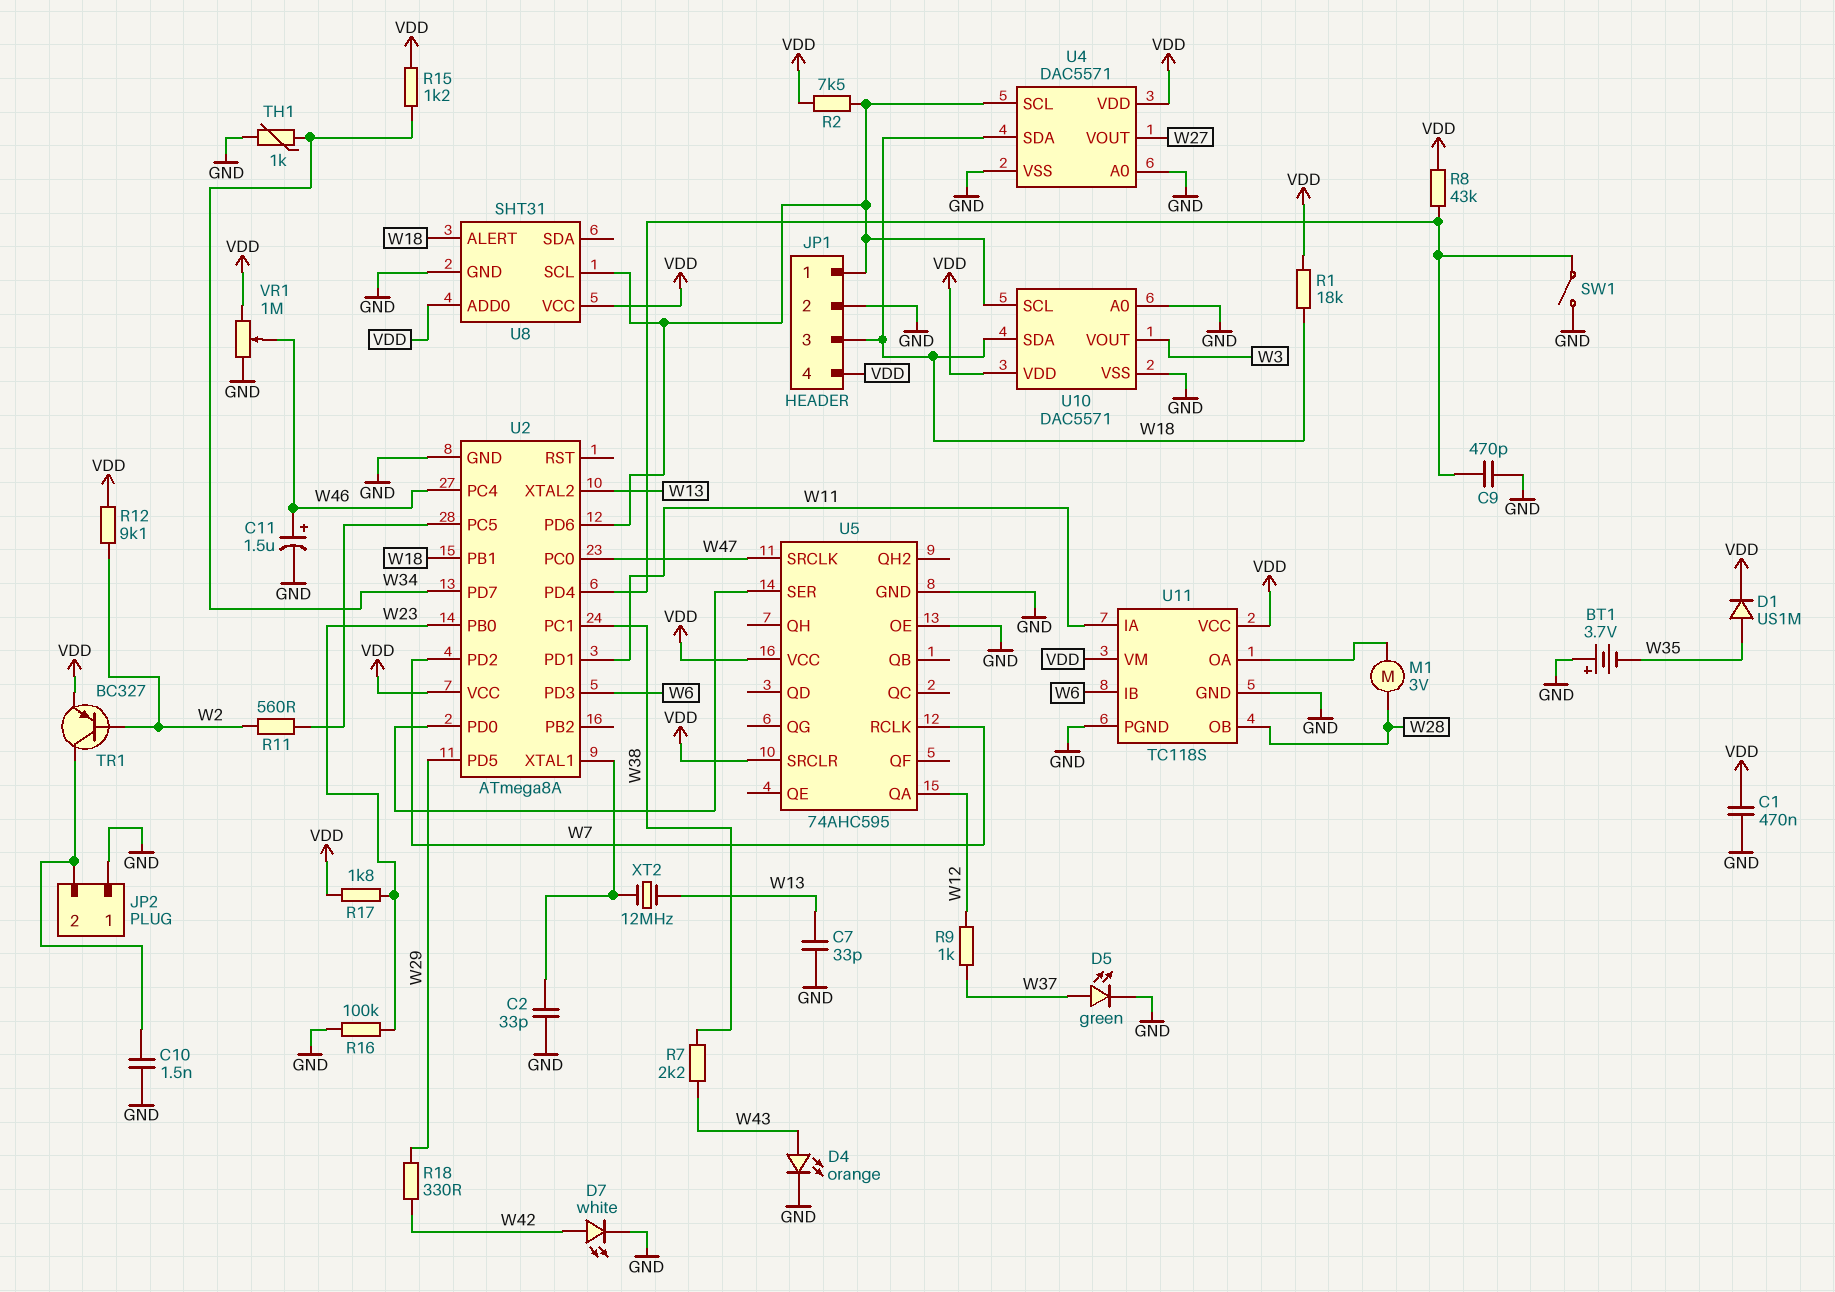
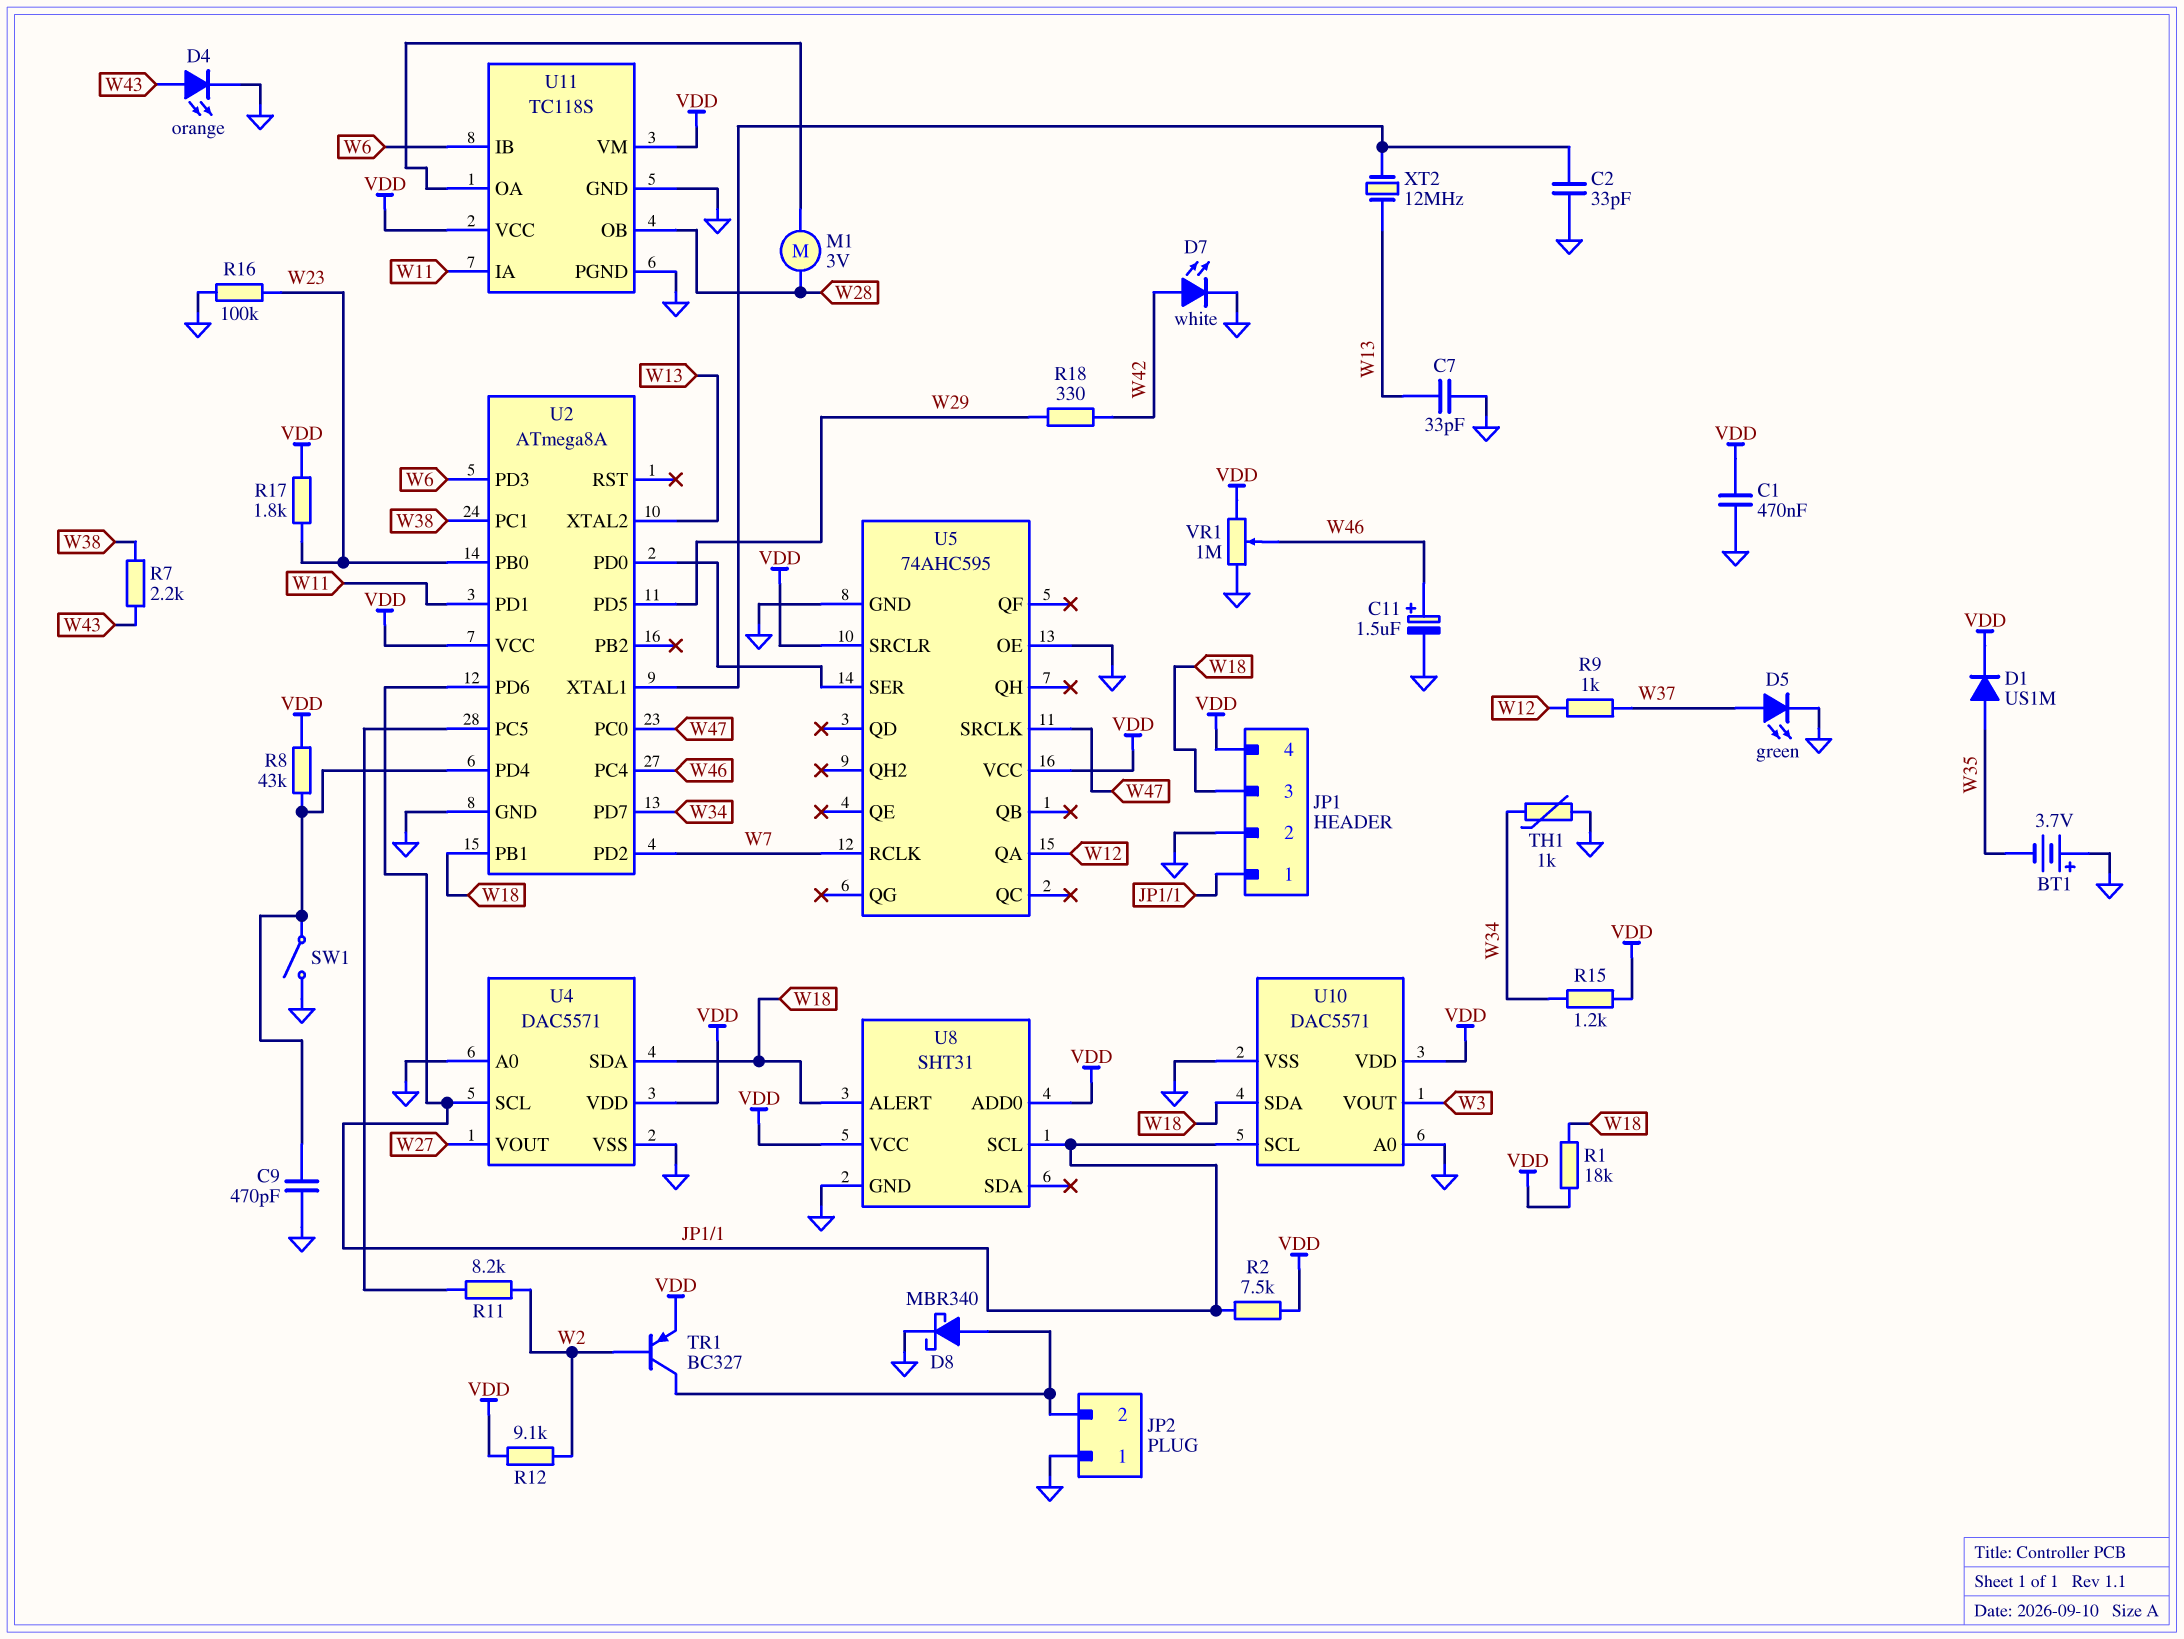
C10: 1.5nF (GND, JP2/2) -> none
D8: none -> schottky MBR340 (A JP2/2, K GND)
R11: 560 (U2/PC5, W2) -> 8.2k (U2/PC5, W2)

